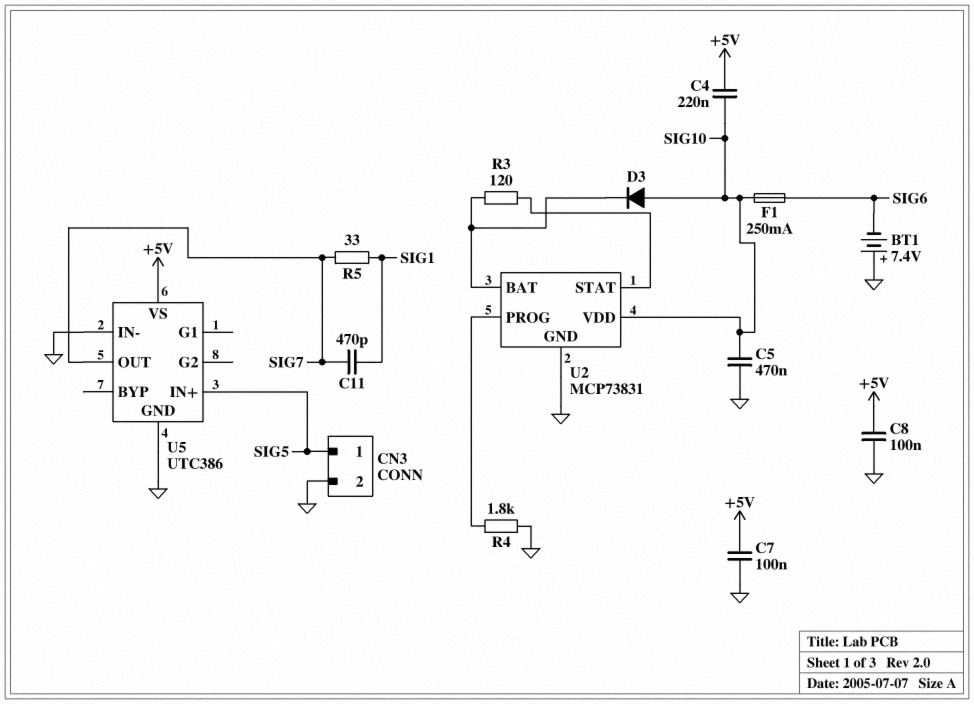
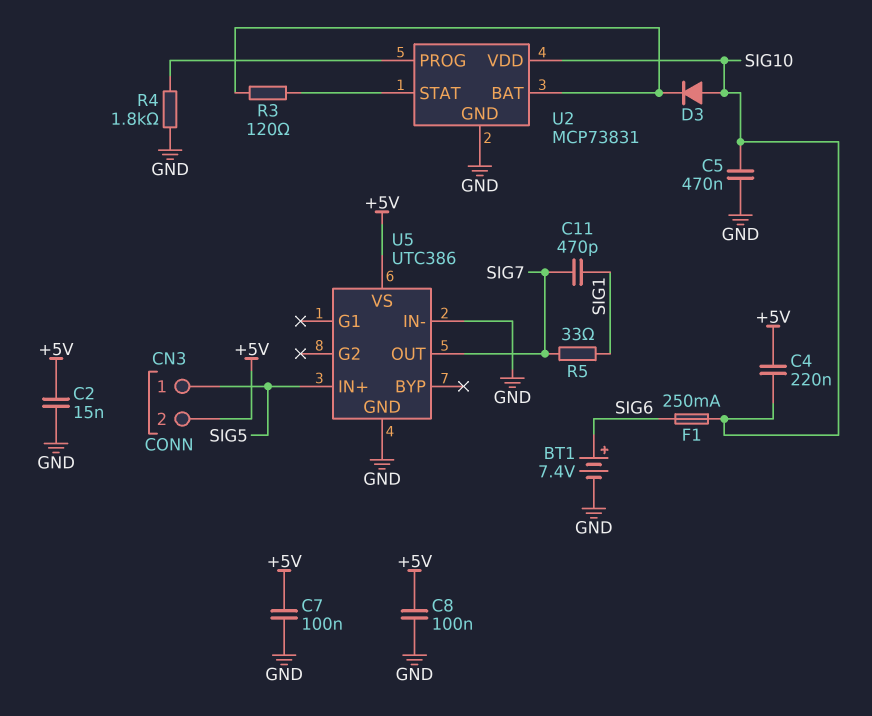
BT1: 7.4V (plus GND, minus SIG6) -> 7.4V (plus SIG6, minus GND)
C2: none -> 15nF (+5V, GND)
CN3 pin 2: GND -> +5V

